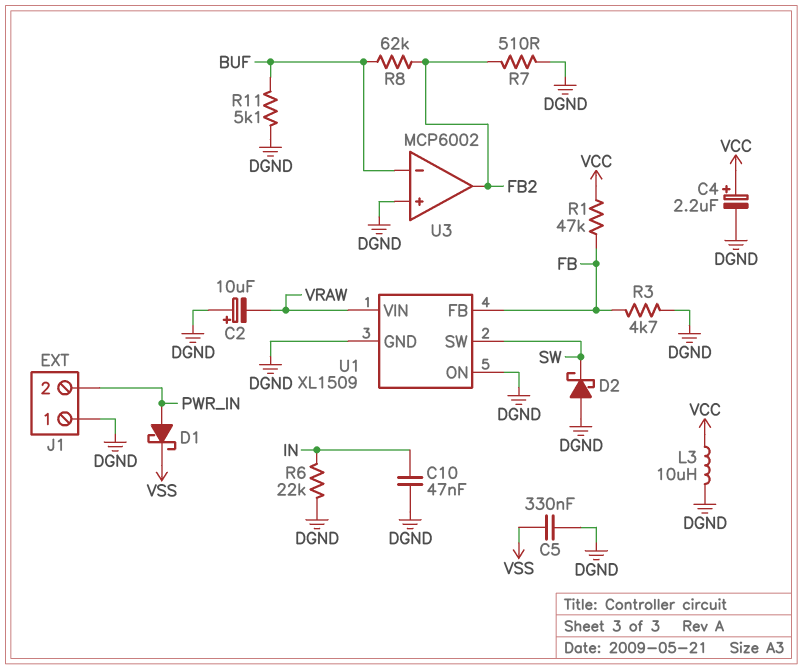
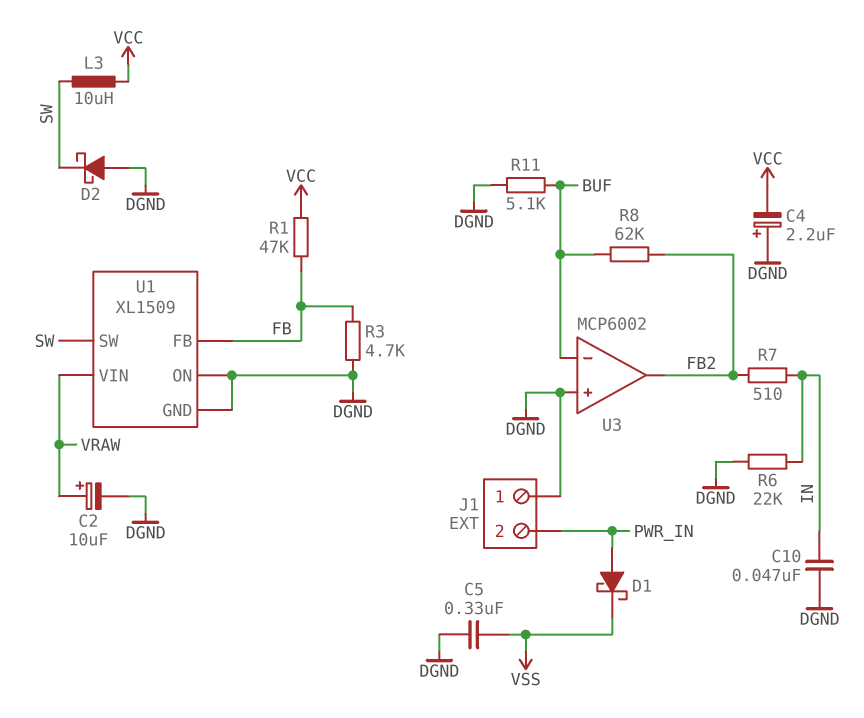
C2: 10uF (plus DGND, minus VRAW) -> 10uF (plus VRAW, minus DGND)
C4: 2.2uF (plus VCC, minus DGND) -> 2.2uF (plus DGND, minus VCC)
L3: 10uH (DGND, VCC) -> 10uH (SW, VCC)
R7: 510 (DGND, FB2) -> 510 (FB2, IN)

